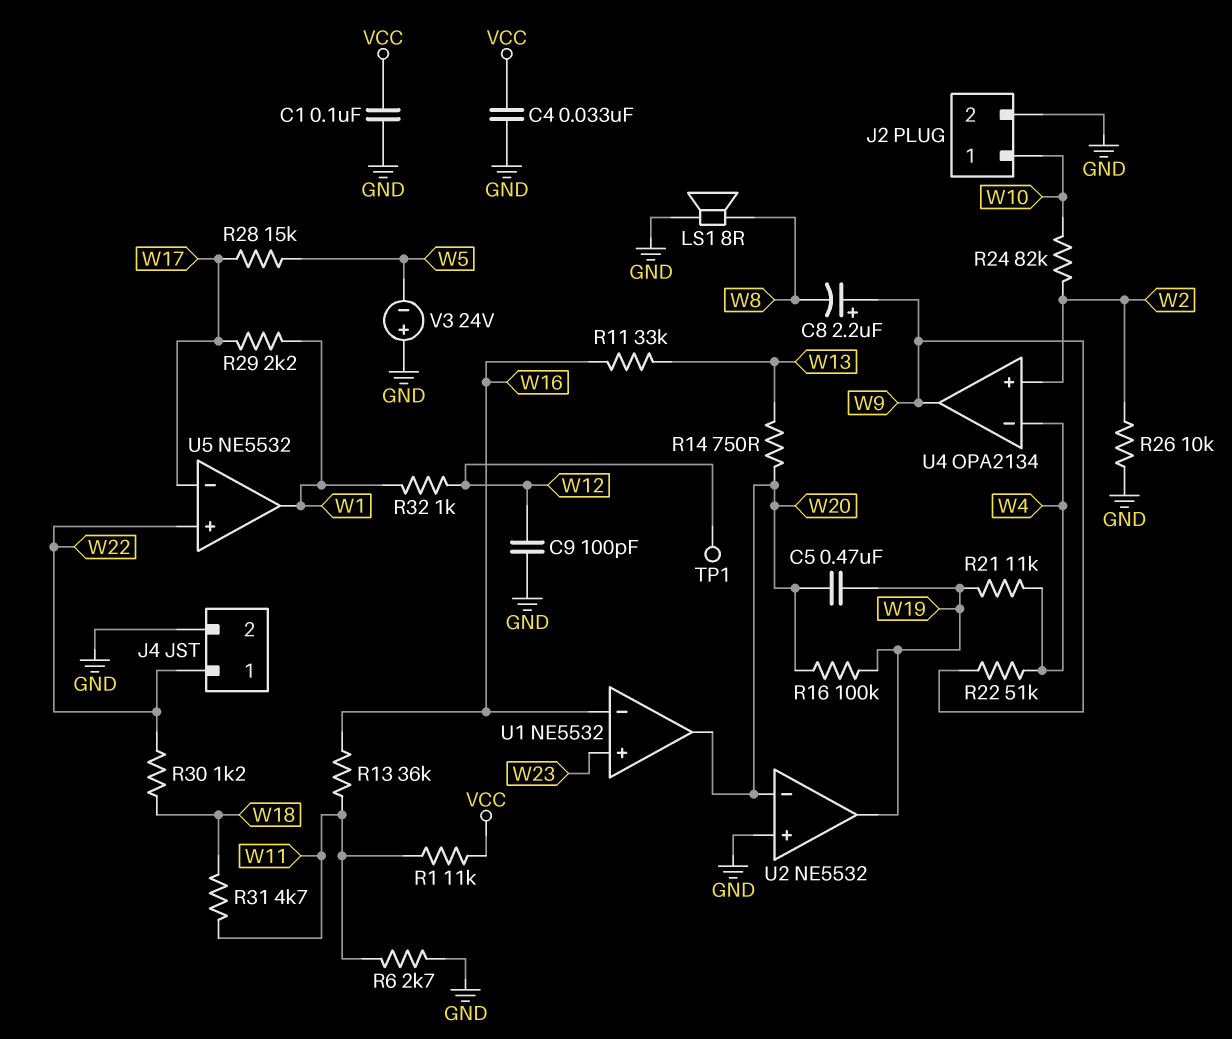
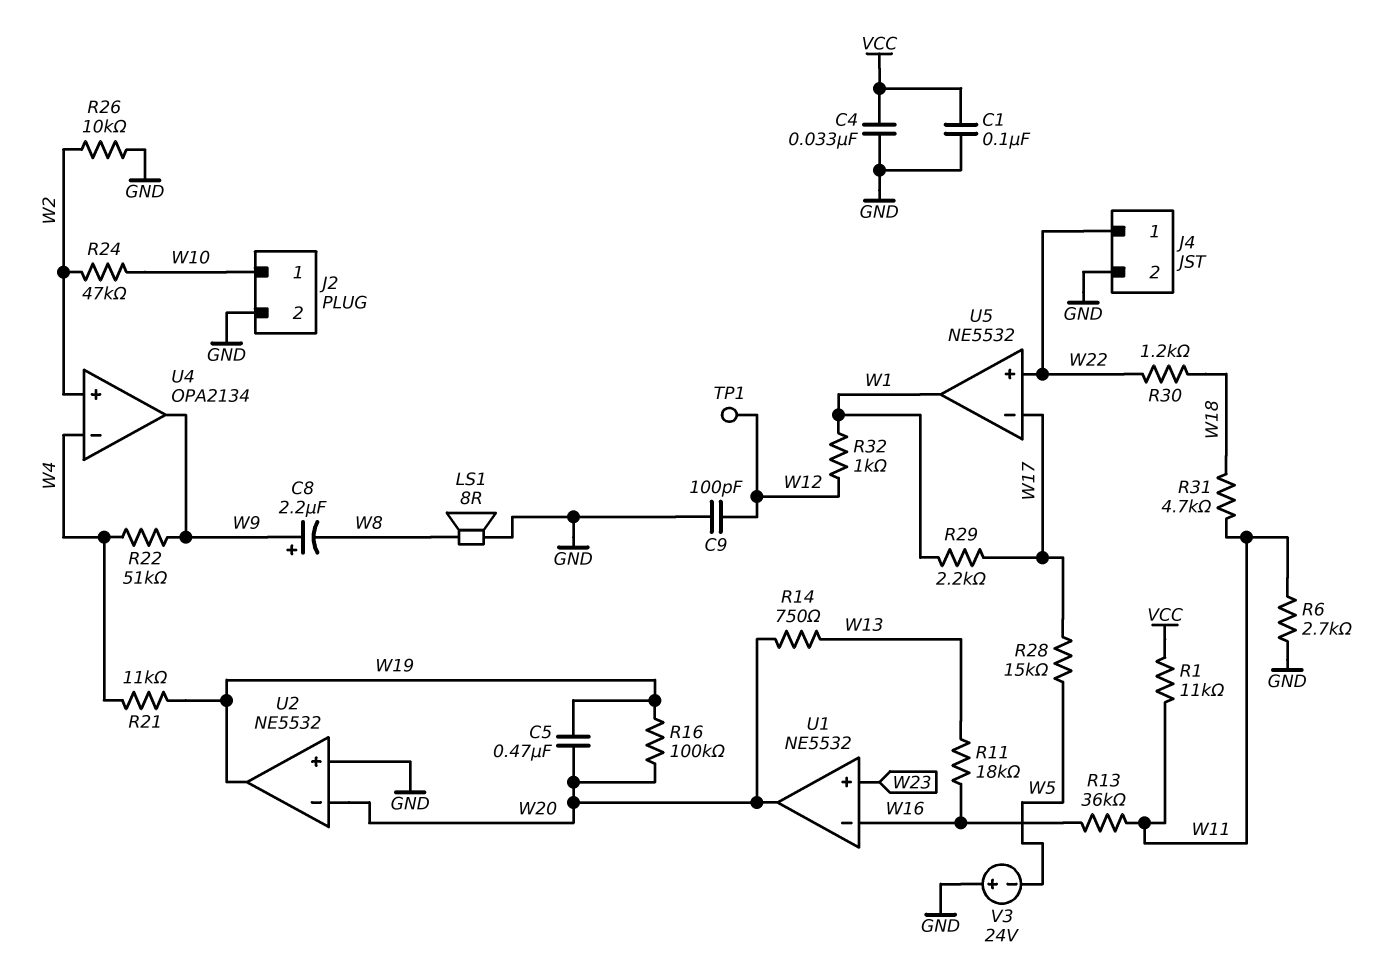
R11: 33k (W13, W16) -> 18k (W13, W16)
R24: 82k (W2, W10) -> 47k (W2, W10)

